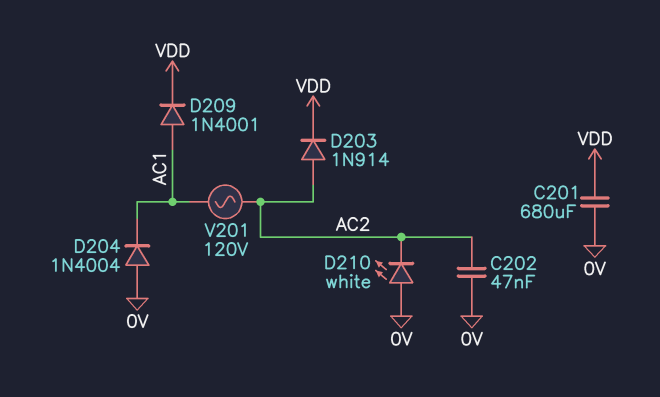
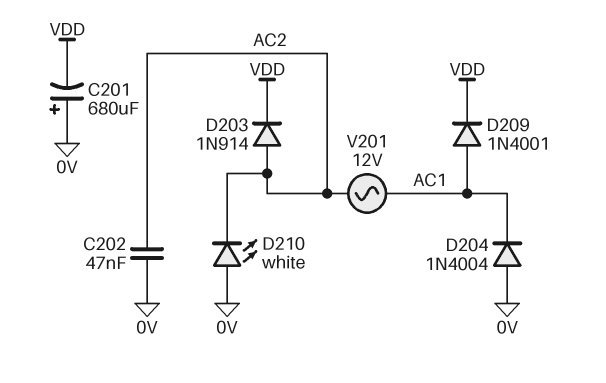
C201: 680uF (0V, VDD) -> 680uF (plus 0V, minus VDD)
V201: AC 120V (AC1, AC2) -> AC 12V (AC1, AC2)

